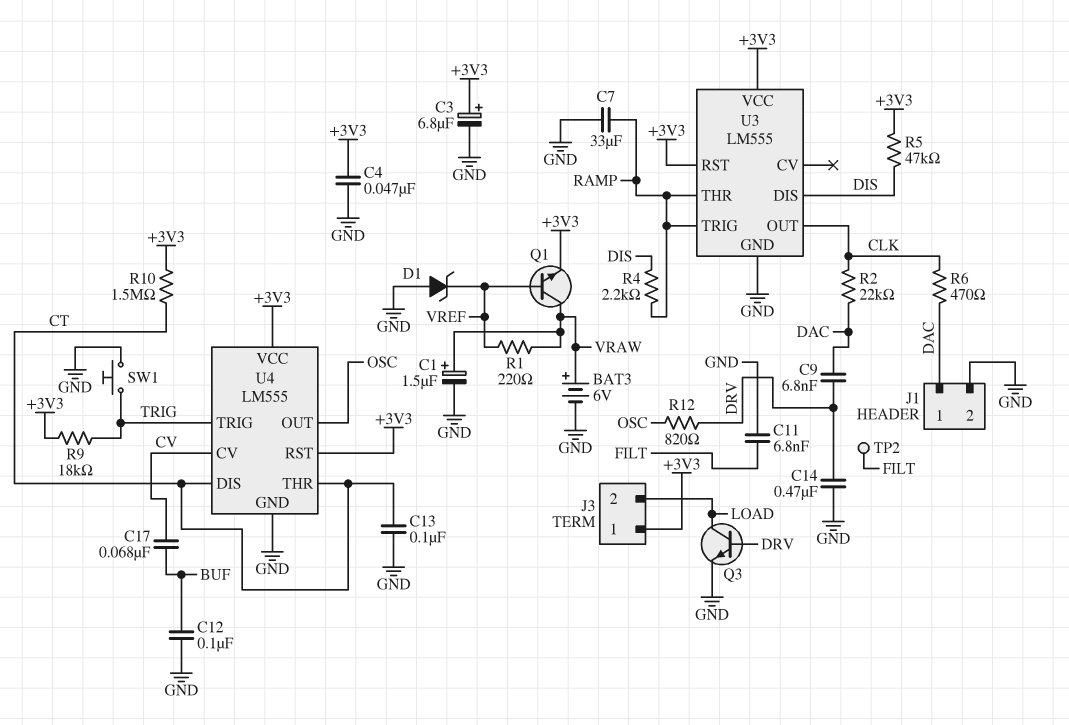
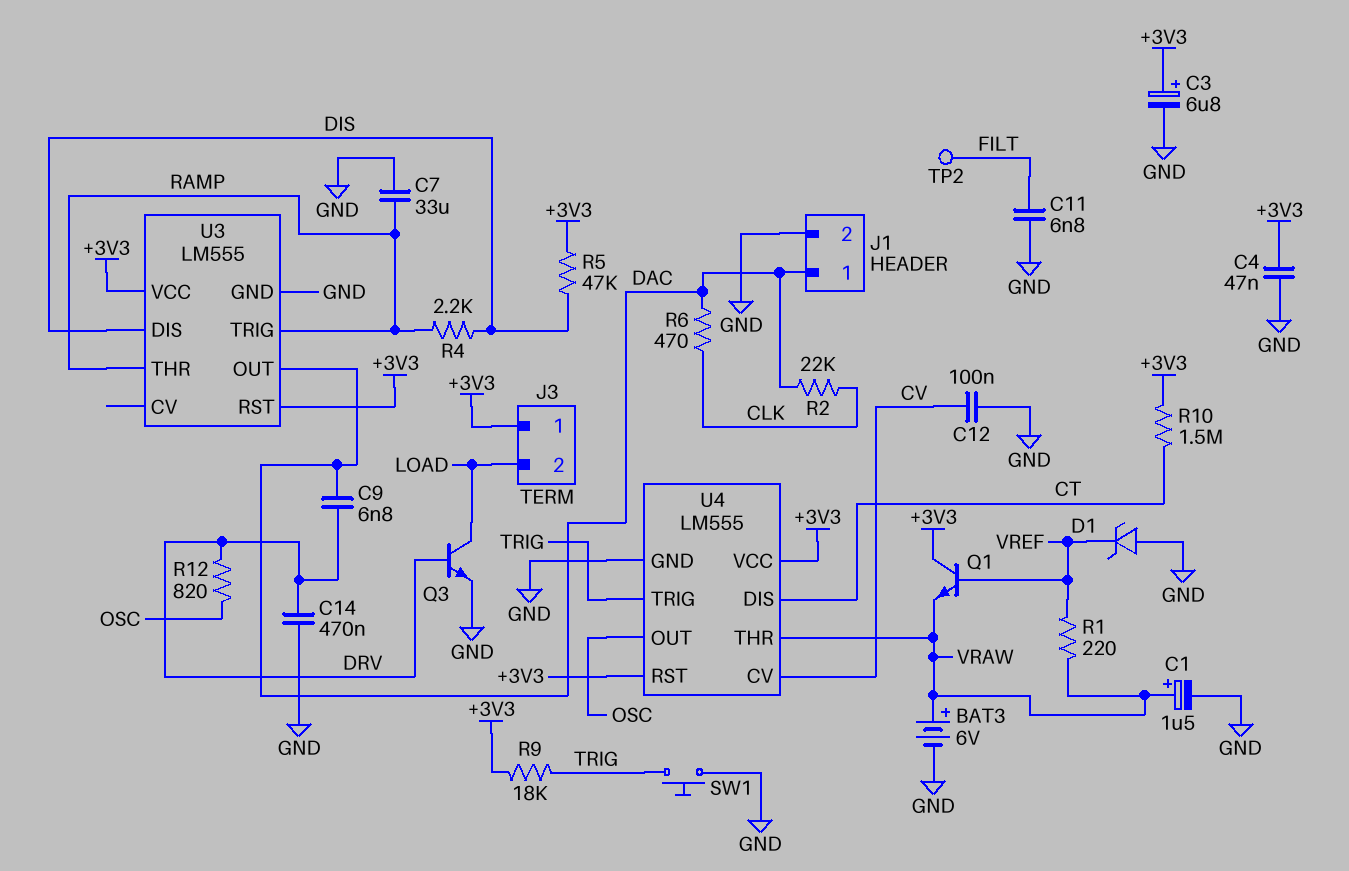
C12: 100nF (BUF, GND) -> 100nF (CV, GND)
C13: 100nF (CT, GND) -> none
C17: 68nF (BUF, CV) -> none
Q1: NPN (B VREF, C VRAW, E +3V3) -> NPN (B VREF, C +3V3, E VRAW)
U3 pin OUT: CLK -> DAC
U4 pin THR: CT -> VRAW

